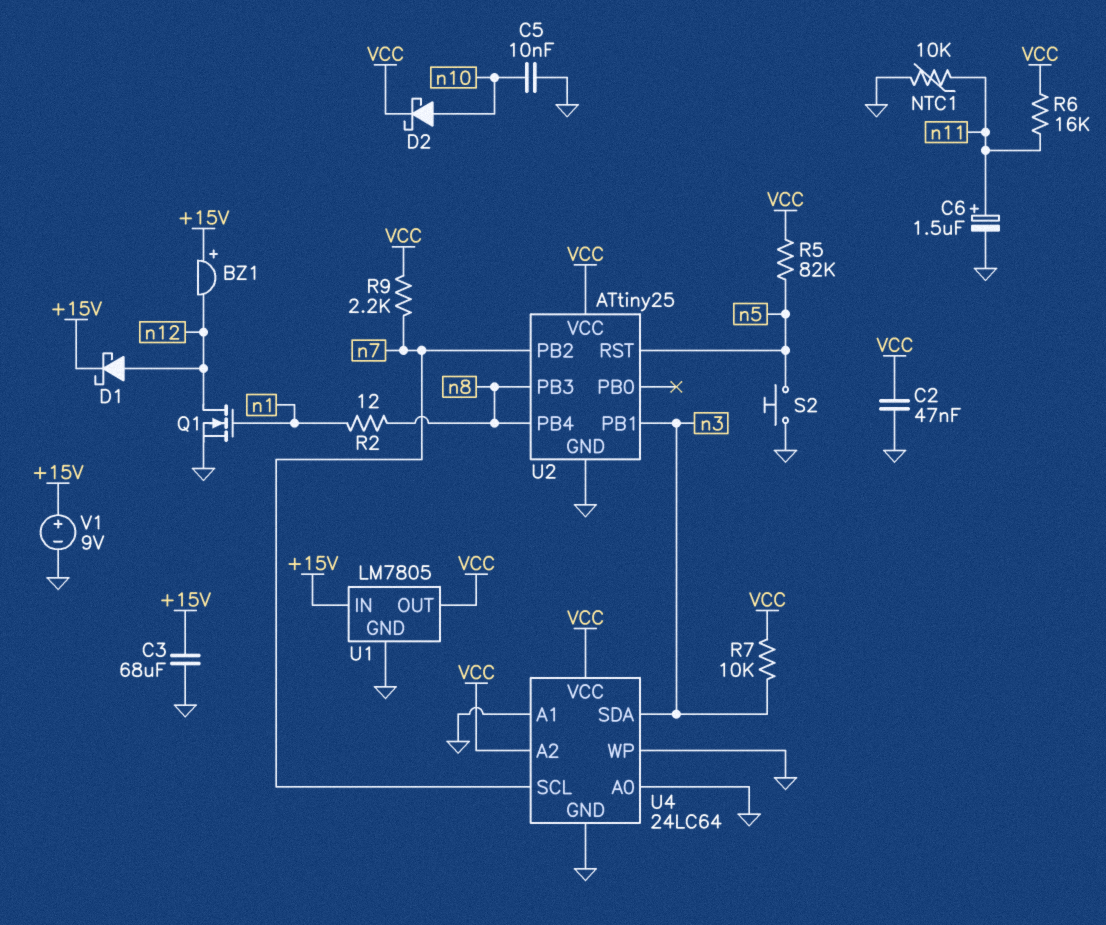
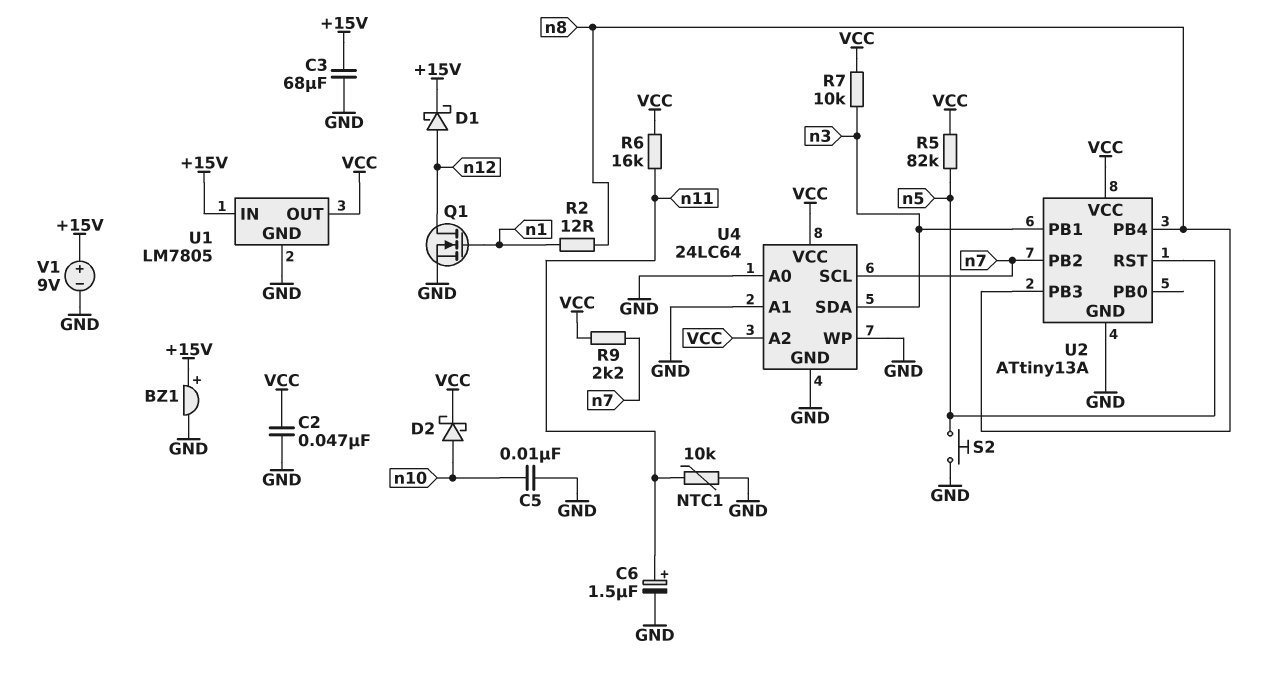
BZ1: buzzer (plus +15V, minus n12) -> buzzer (plus +15V, minus GND)
U2: ATtiny25 -> ATtiny13A

